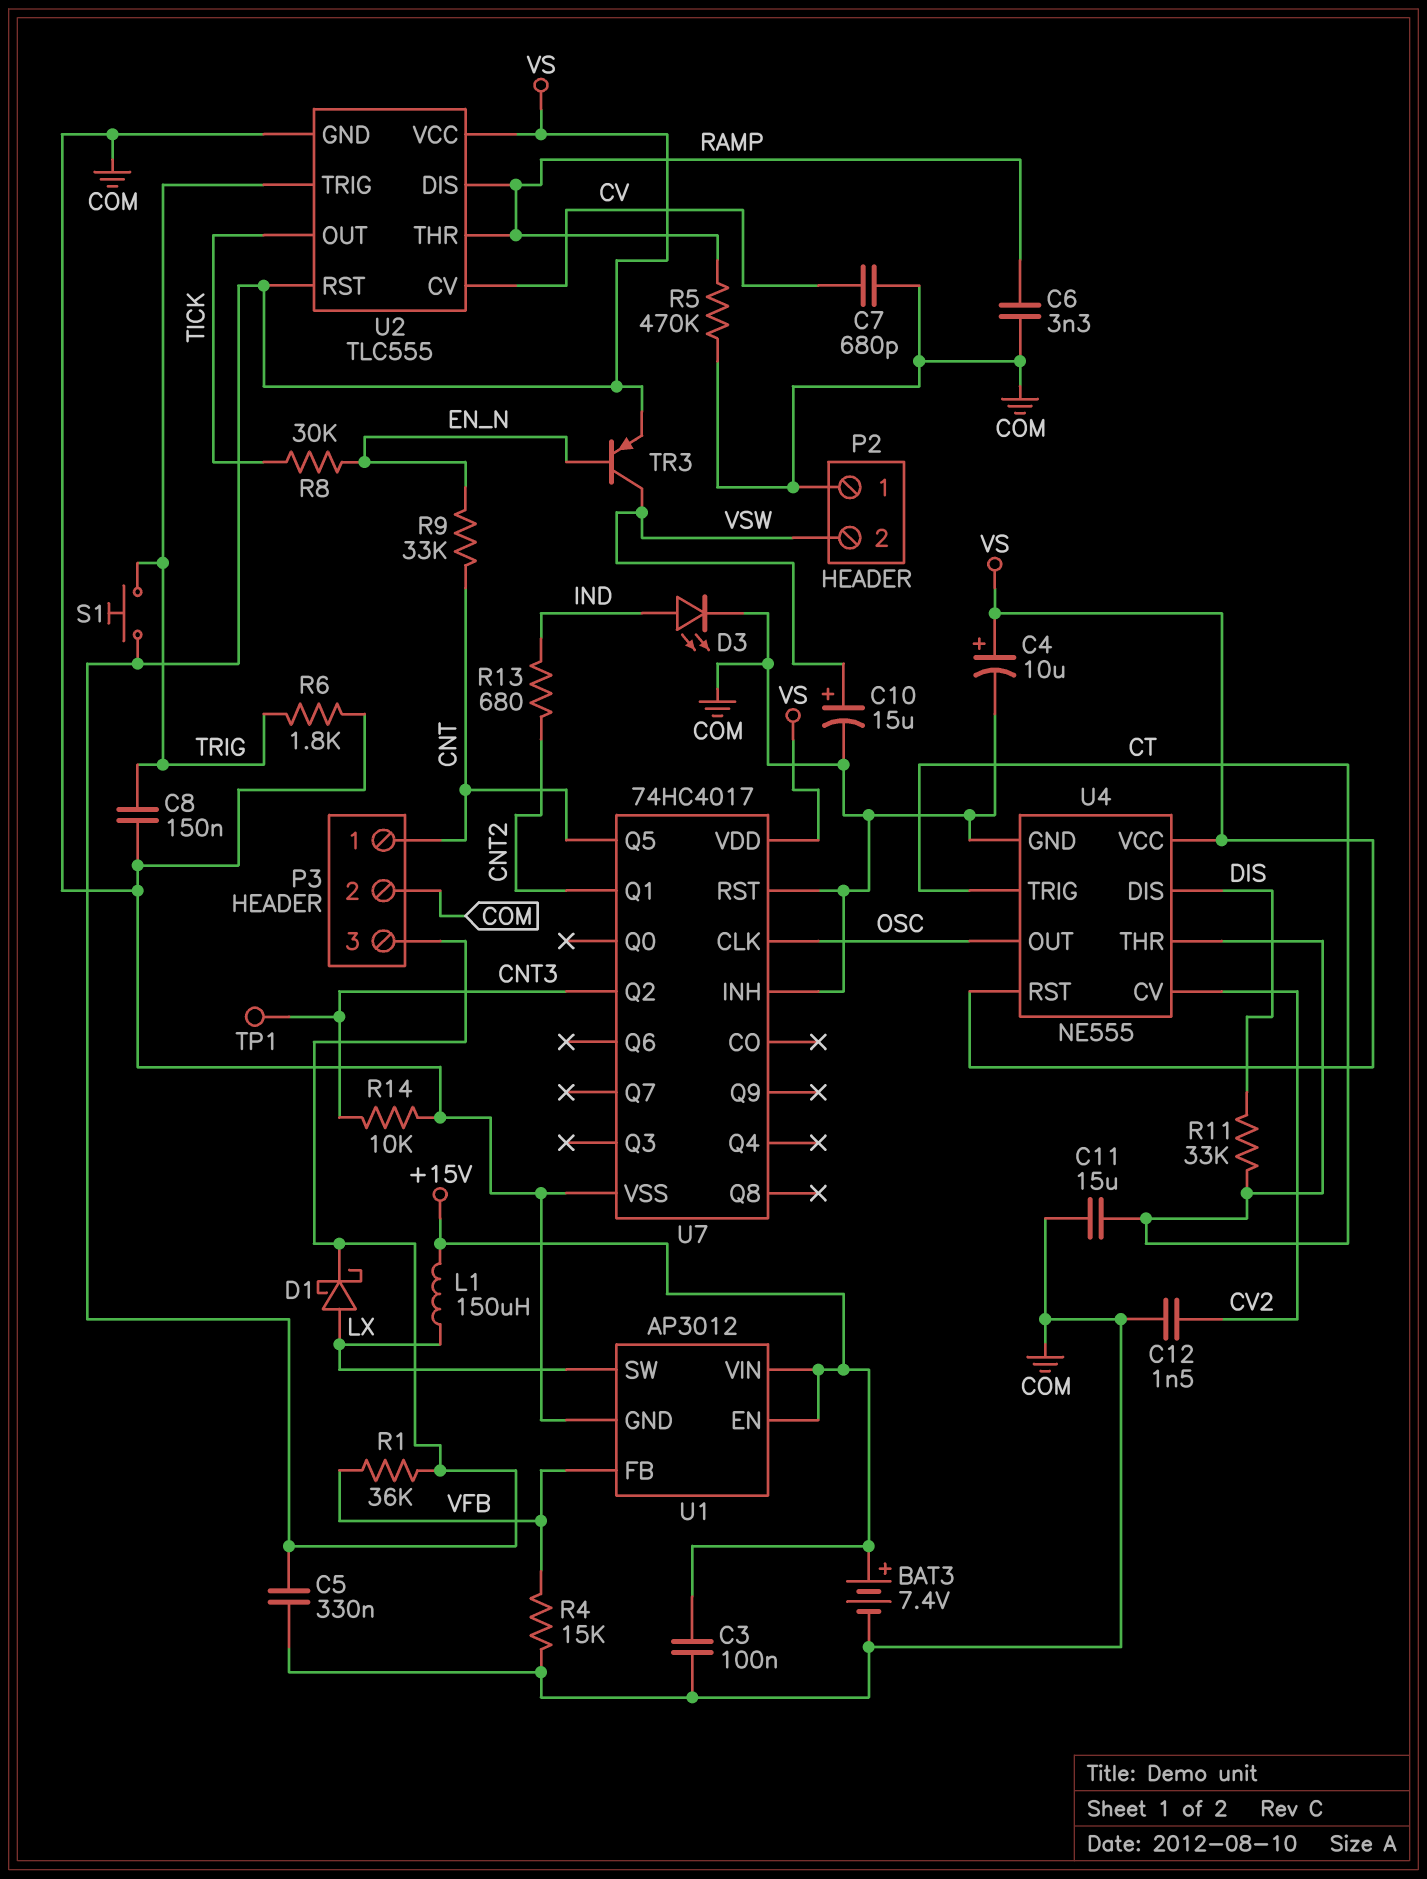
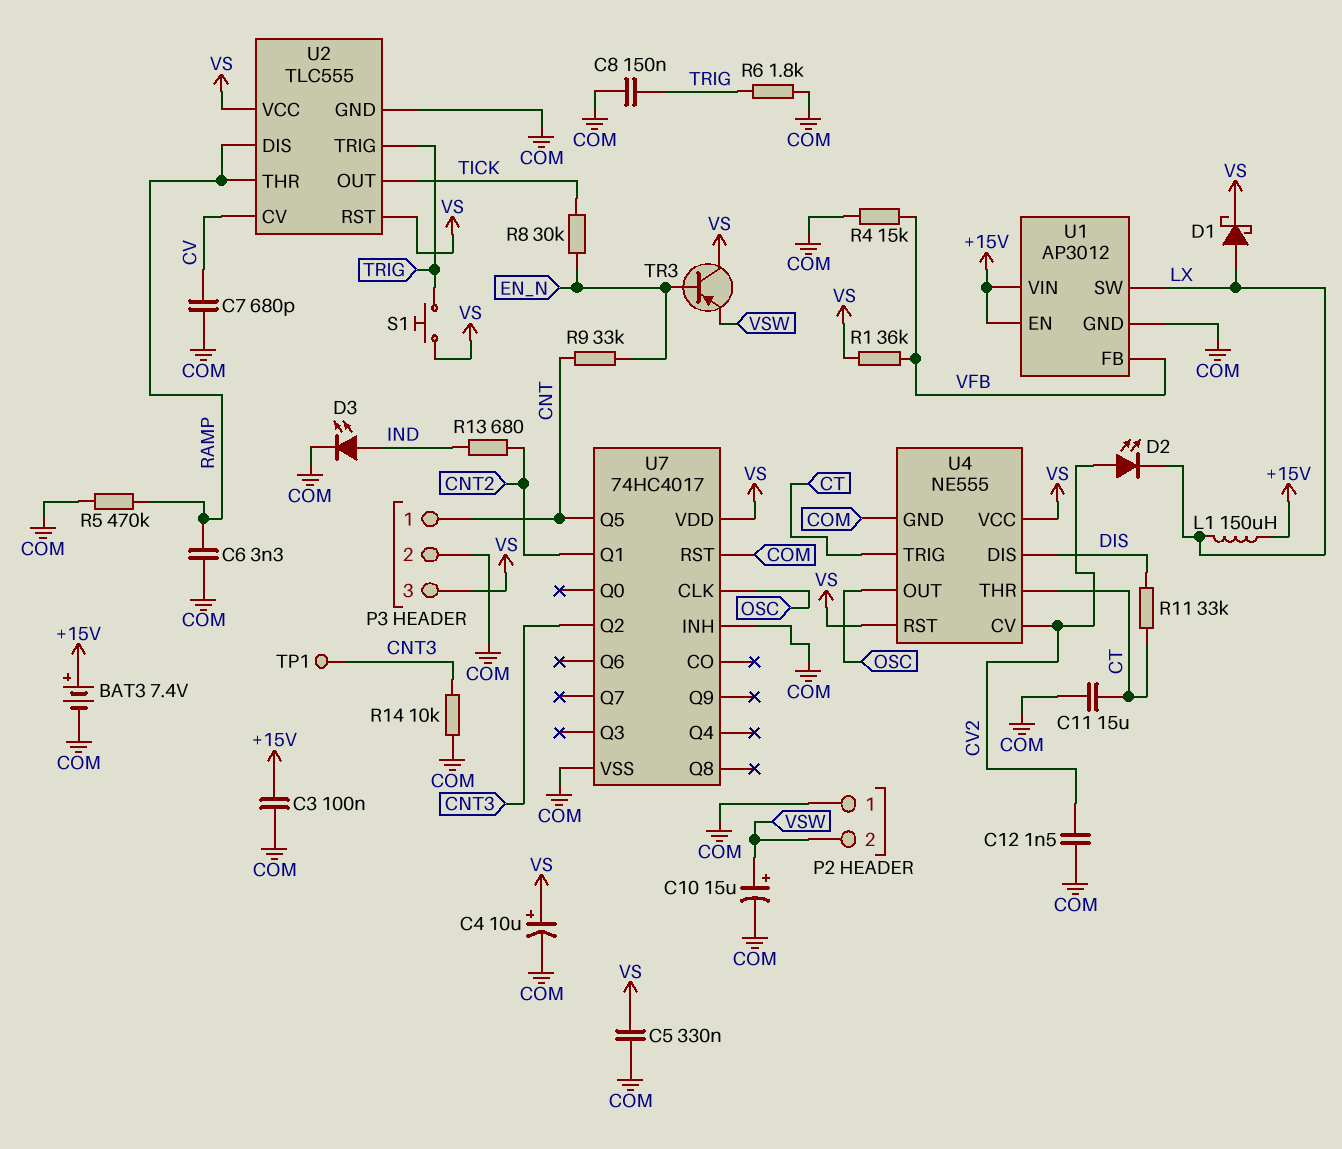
D2: none -> LED (A CV2, K LX)
TR3: PNP (B EN_N, C VSW, E VS) -> PNP (B EN_N, C VS, E VSW)

